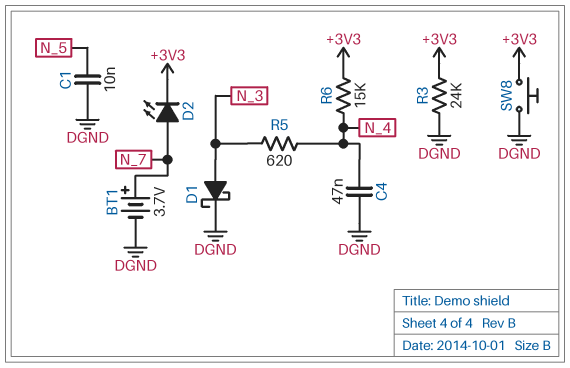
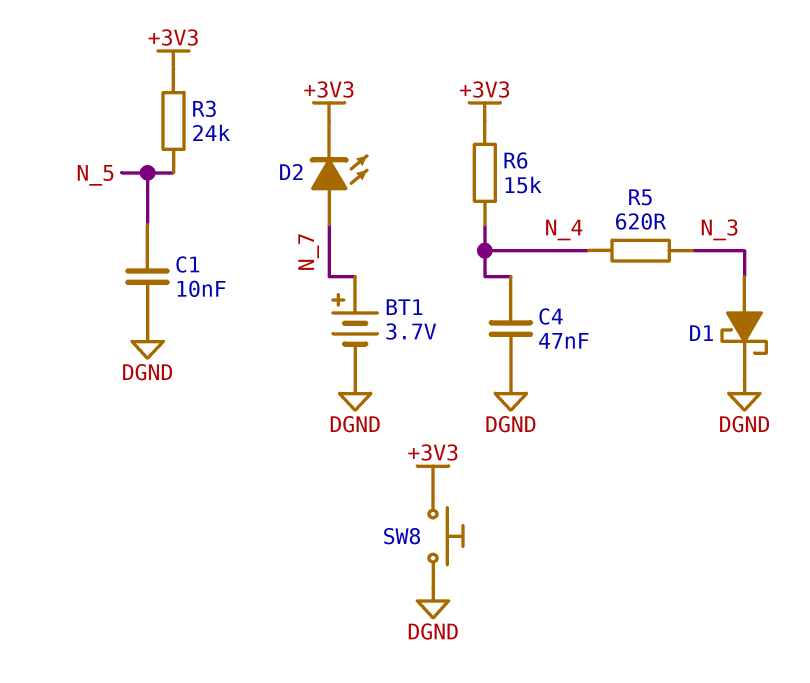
R3: 24k (+3V3, DGND) -> 24k (+3V3, N_5)

